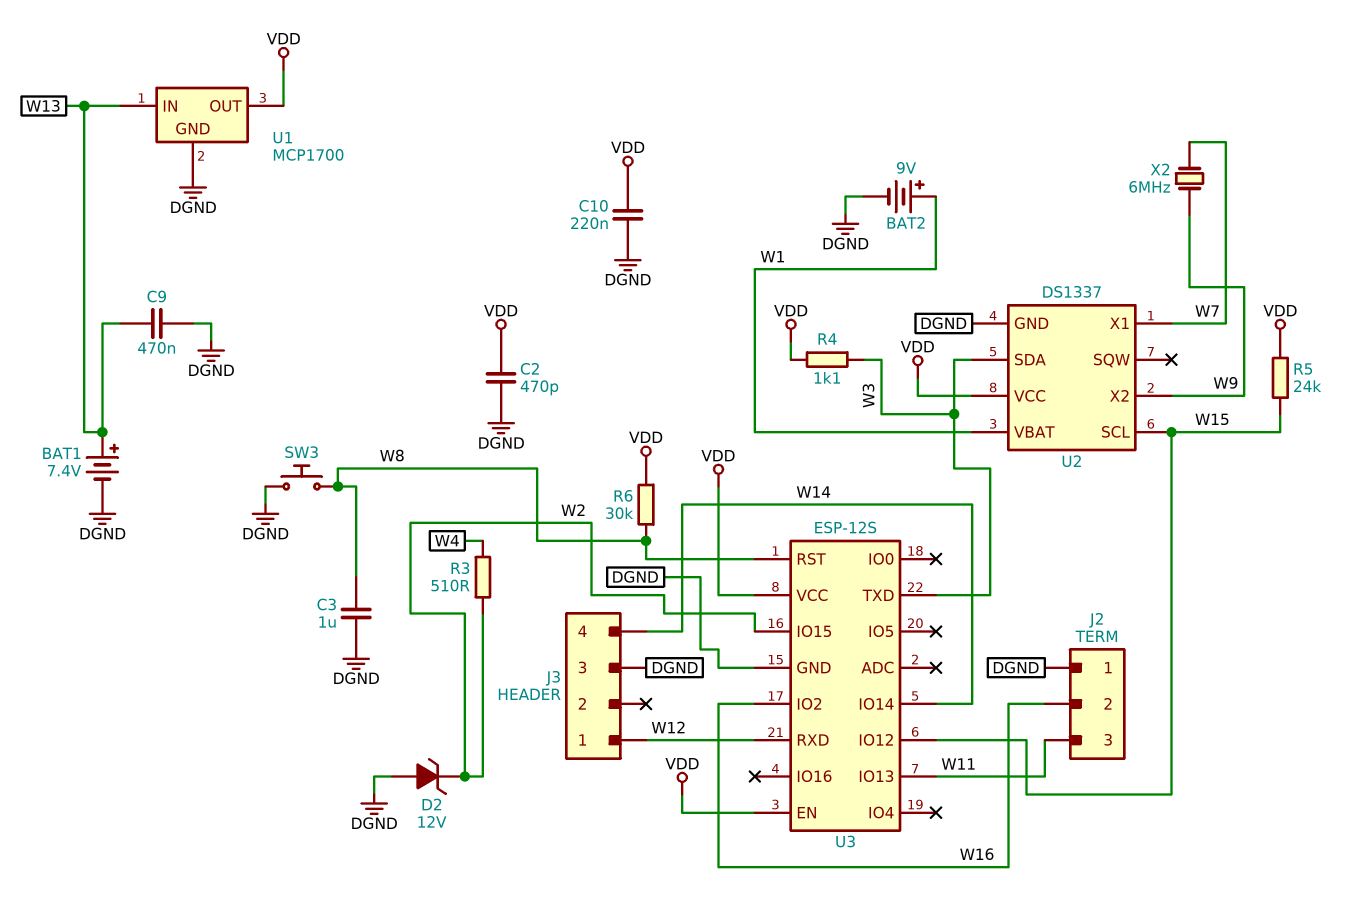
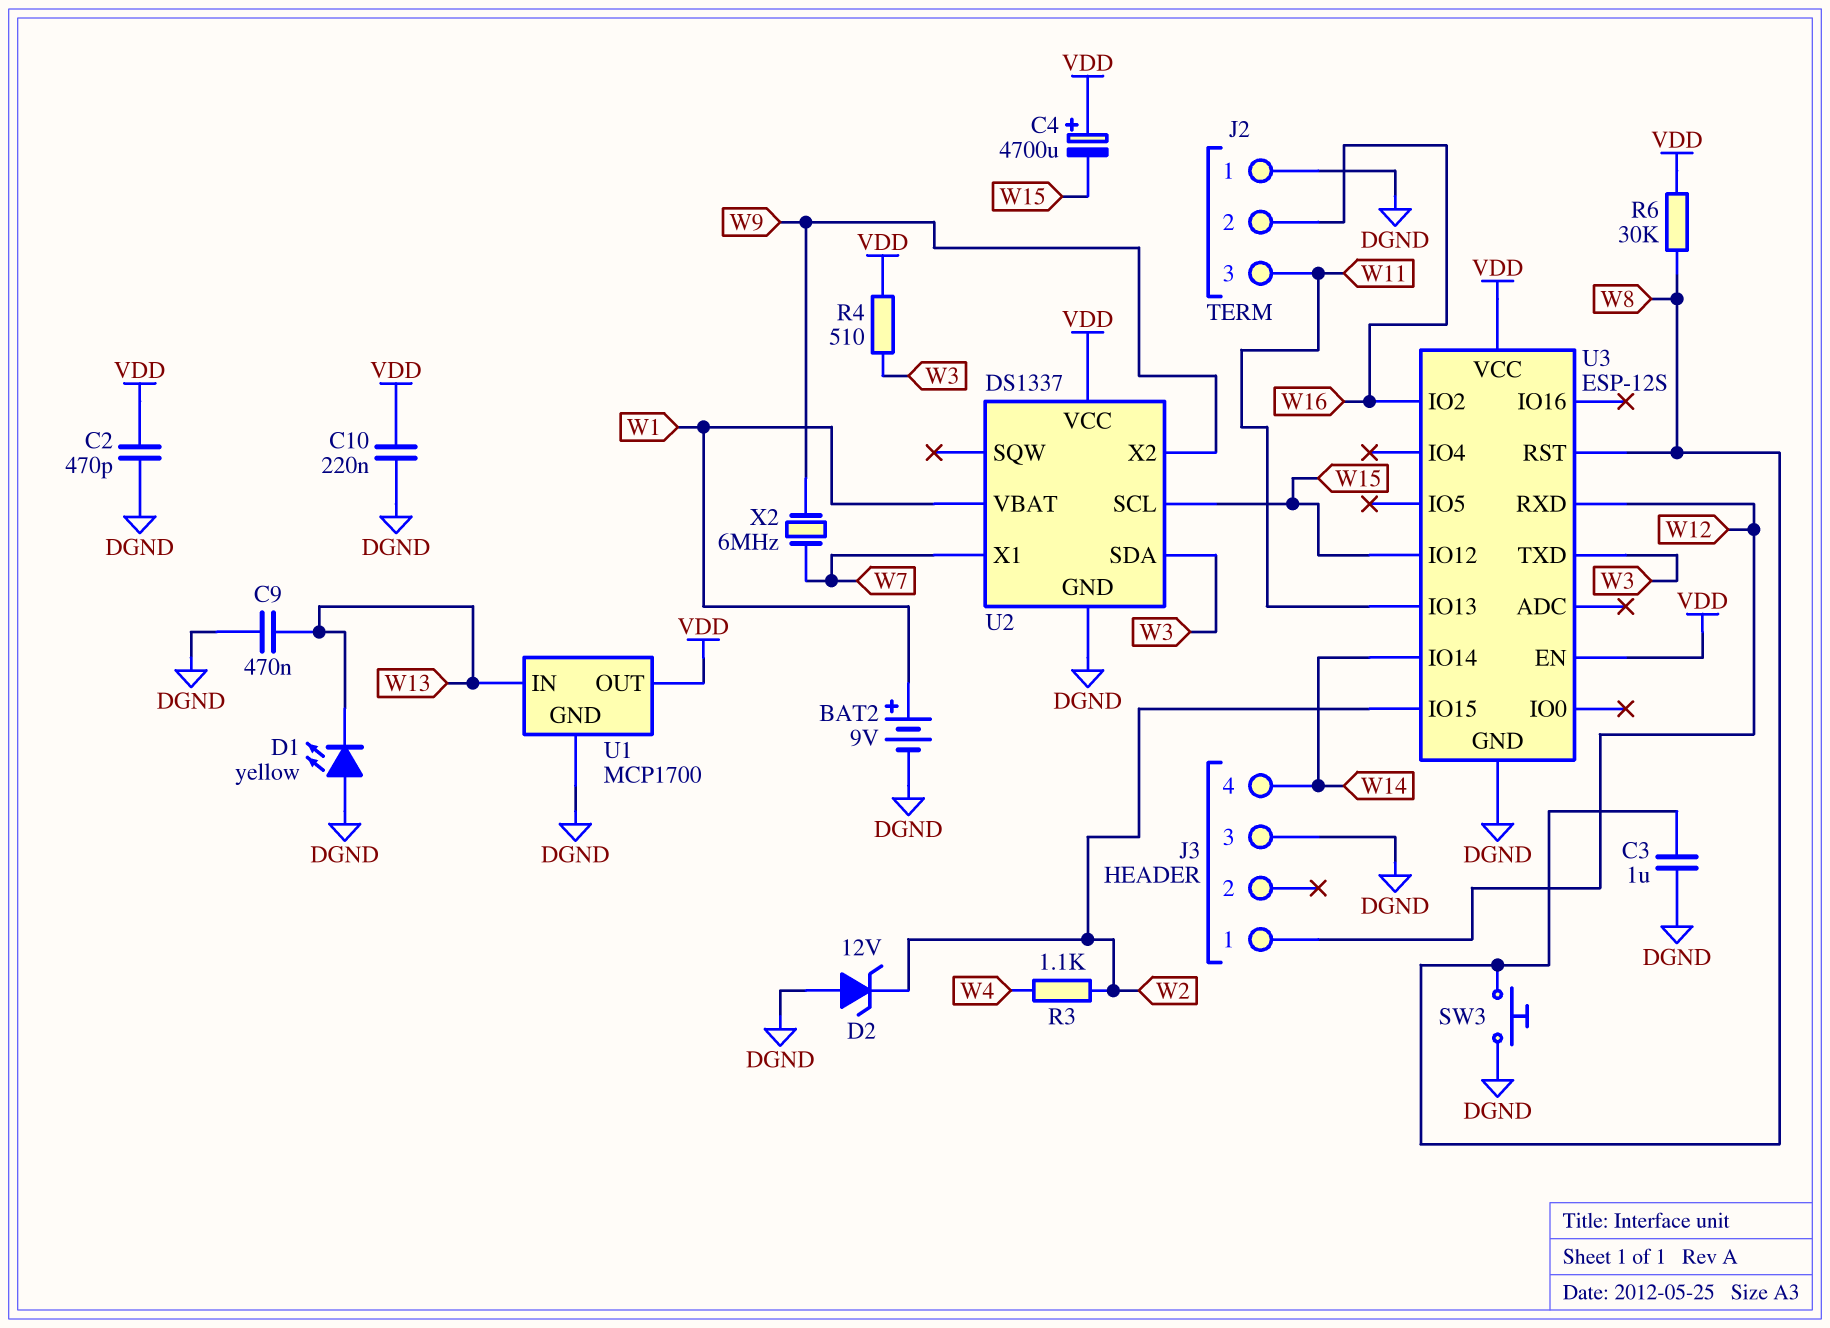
BAT1: 7.4V (plus W13, minus DGND) -> none
C4: none -> 4700uF (plus VDD, minus W15)
D1: none -> LED yellow (A DGND, K W13)
R3: 510 (W2, W4) -> 1.1k (W2, W4)
R4: 1.1k (VDD, W3) -> 510 (VDD, W3)
R5: 24k (VDD, W15) -> none

